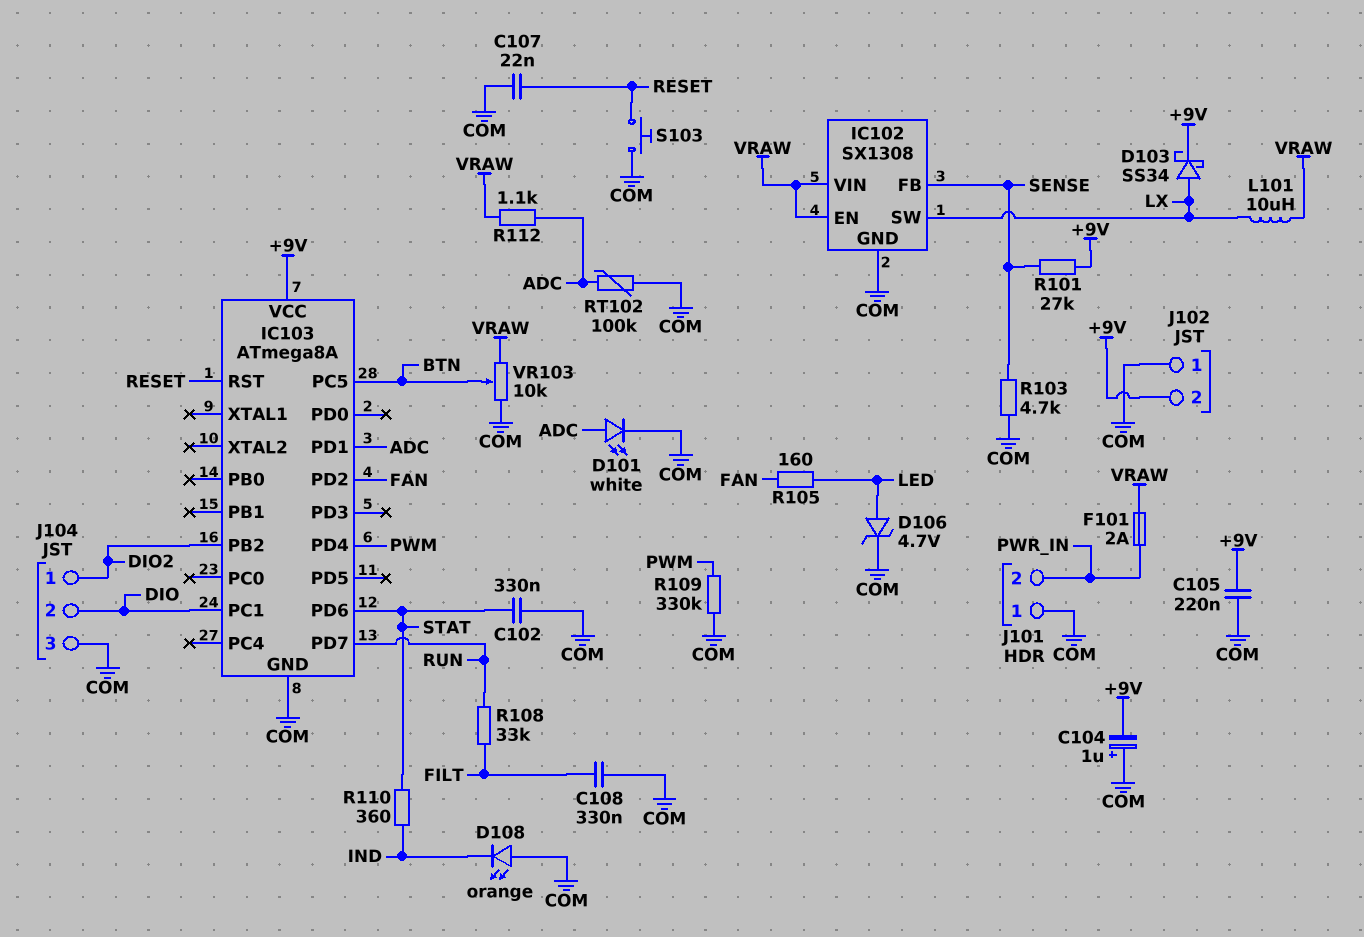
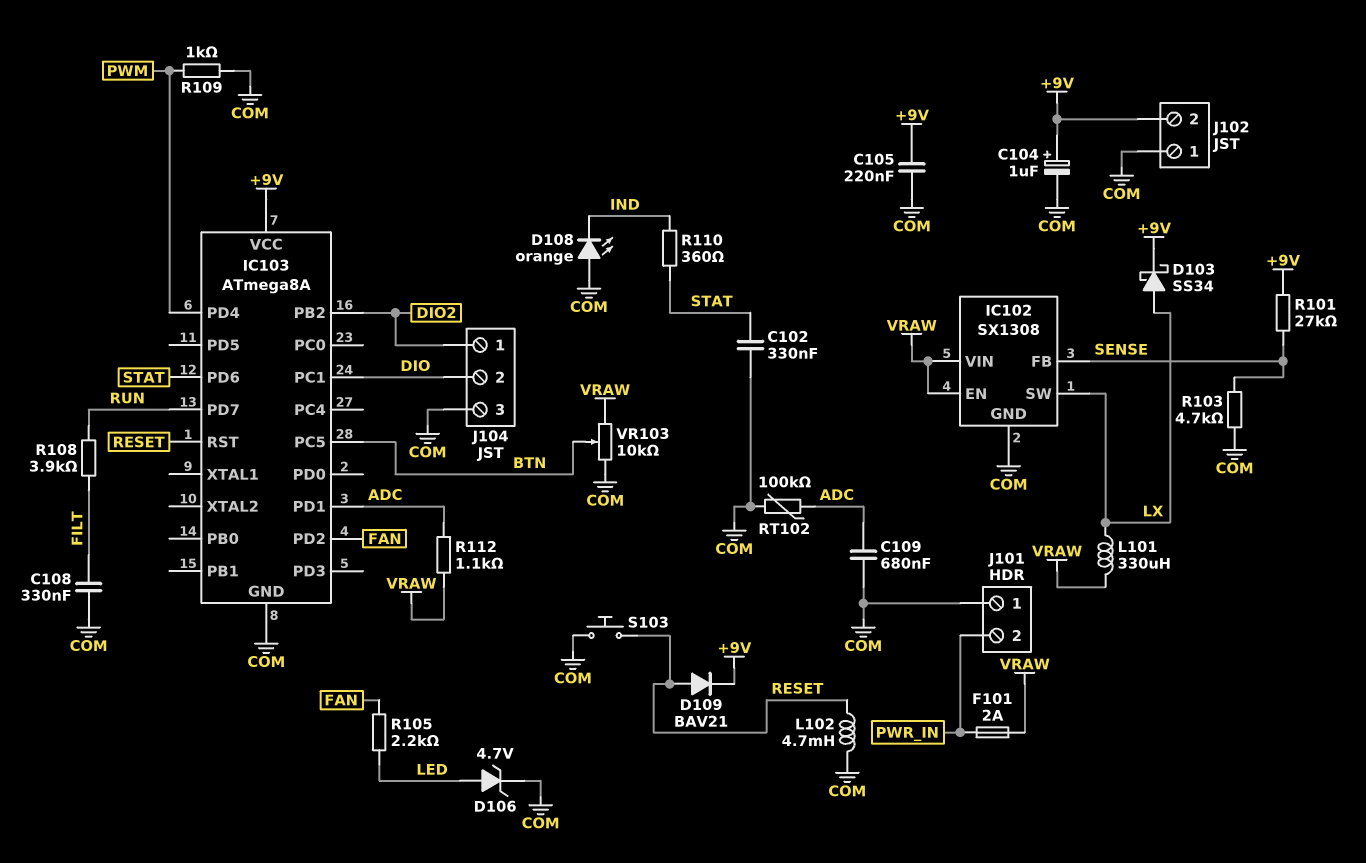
C104: 1uF (plus COM, minus +9V) -> 1uF (plus +9V, minus COM)
C107: 22nF (COM, RESET) -> none
C109: none -> 680nF (ADC, COM)
D101: LED white (A ADC, K COM) -> none
D109: none -> diode BAV21 (A RESET, K +9V)
L101: 10uH (LX, VRAW) -> 330uH (LX, VRAW)
L102: none -> 4.7mH (COM, RESET)
R105: 160 (FAN, LED) -> 2.2k (FAN, LED)
R108: 33k (FILT, RUN) -> 3.9k (FILT, RUN)
R109: 330k (COM, PWM) -> 1k (COM, PWM)

